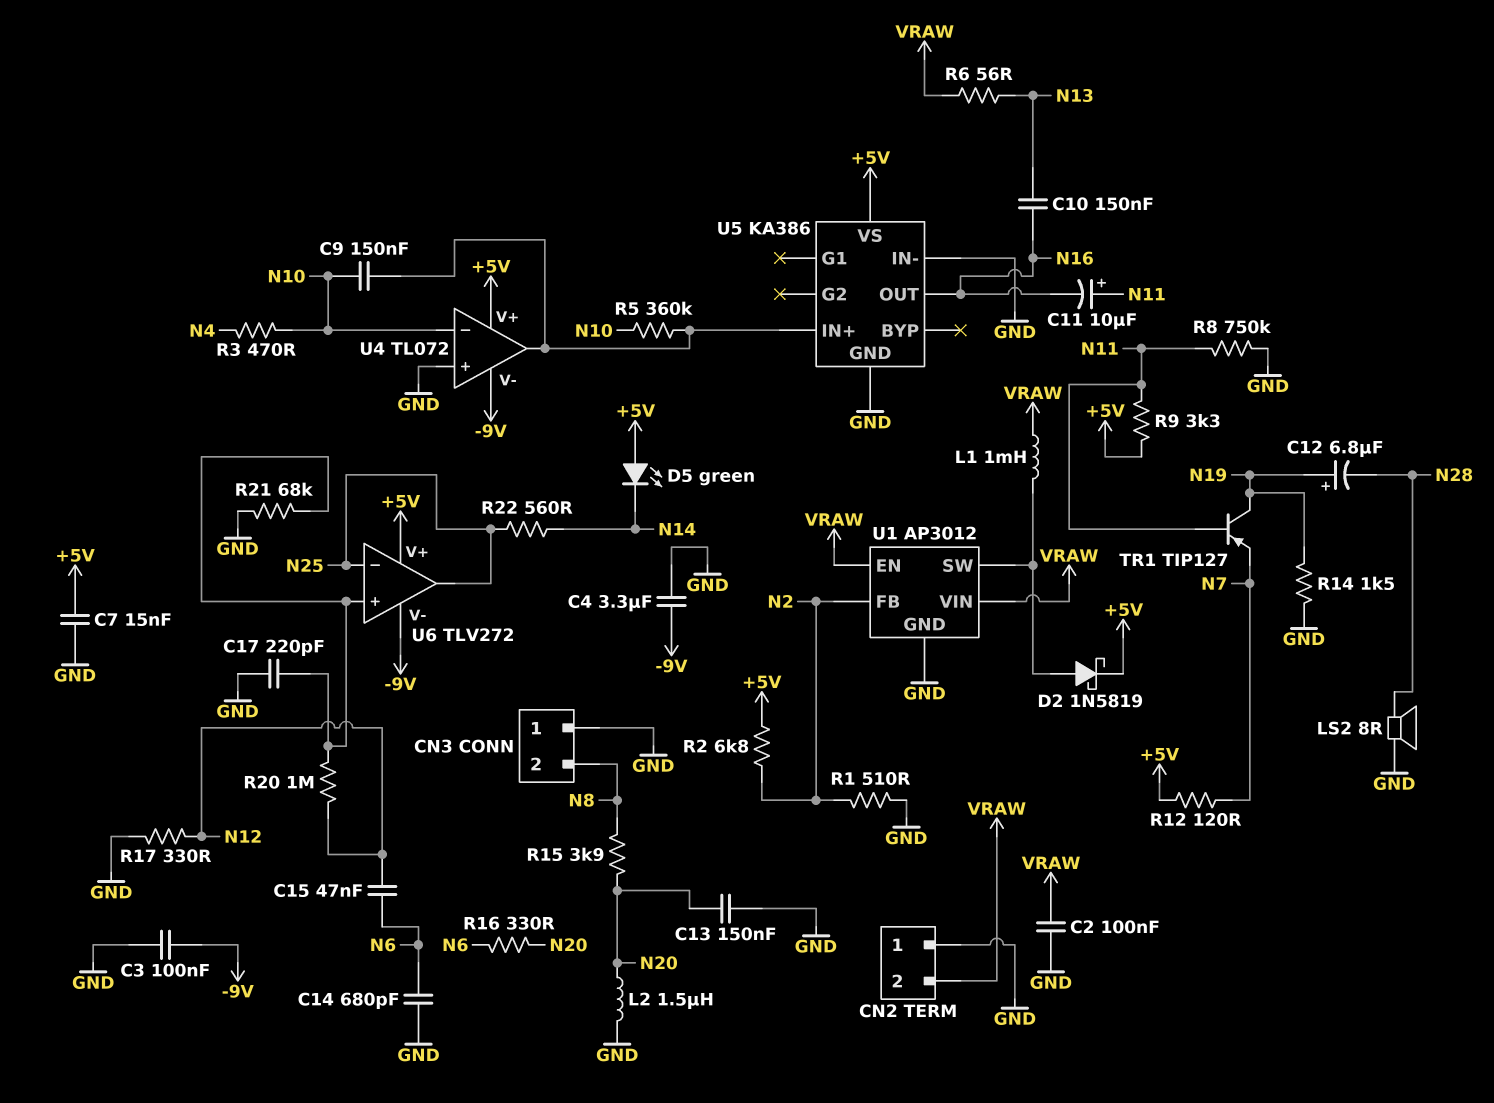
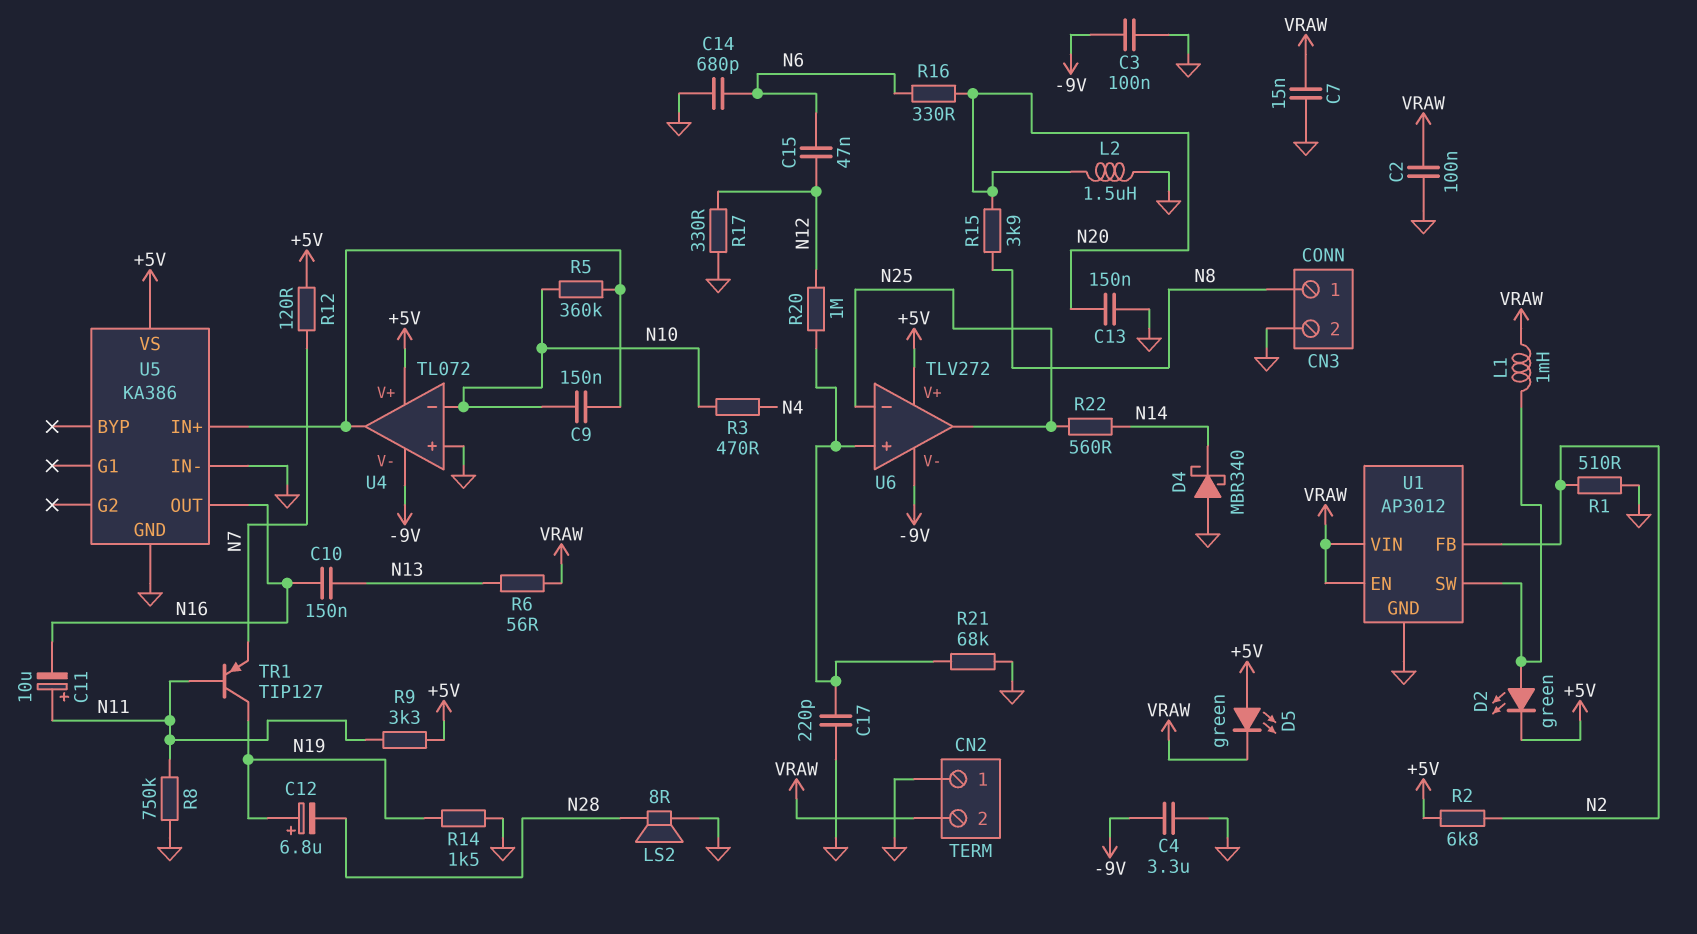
C7: 15nF (+5V, GND) -> 15nF (GND, VRAW)
CN3 pin 1: GND -> N8
CN3 pin 2: N8 -> GND
D2: schottky 1N5819 (A U1/SW, K +5V) -> LED green (A U1/SW, K +5V)
D4: none -> schottky MBR340 (A GND, K N14)
D5: LED green (A +5V, K N14) -> LED green (A +5V, K VRAW)

